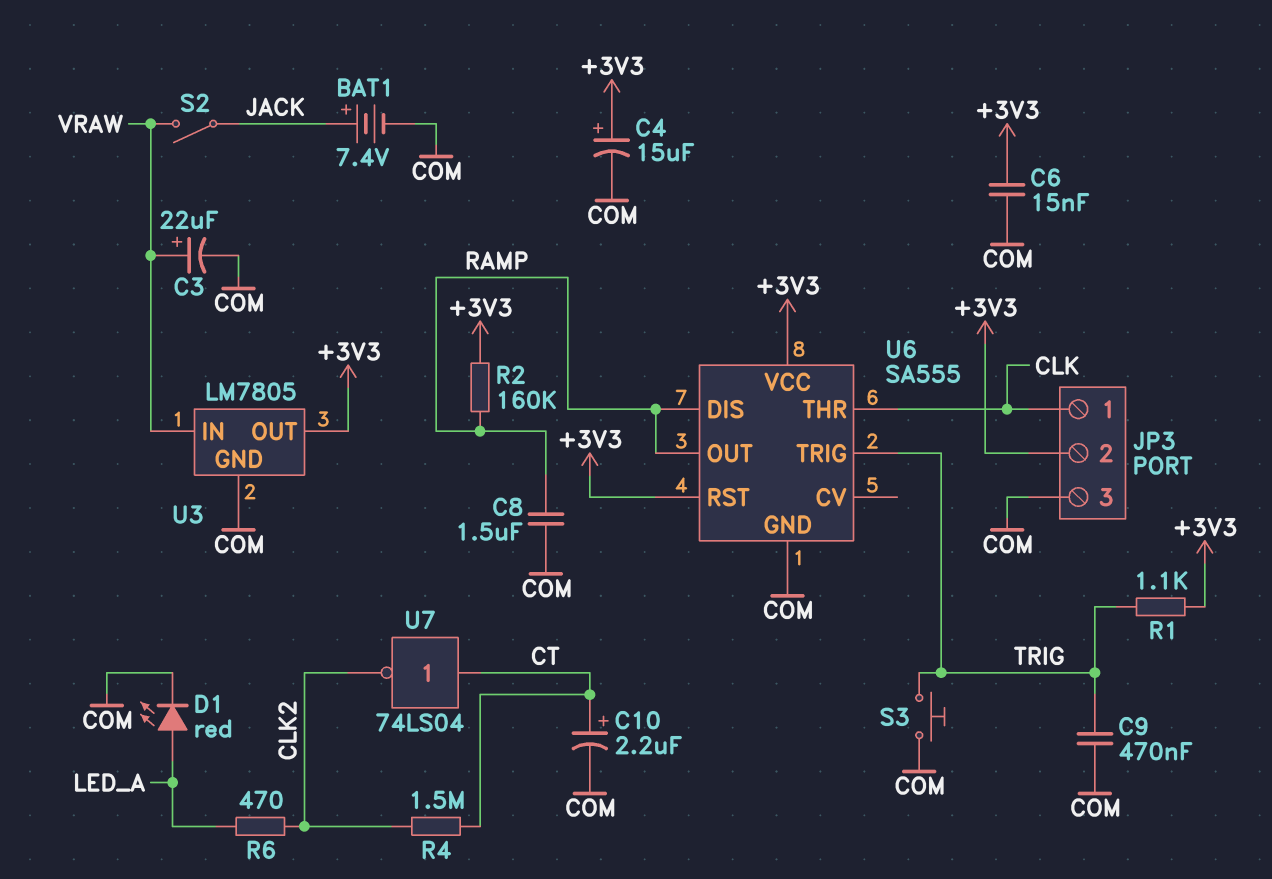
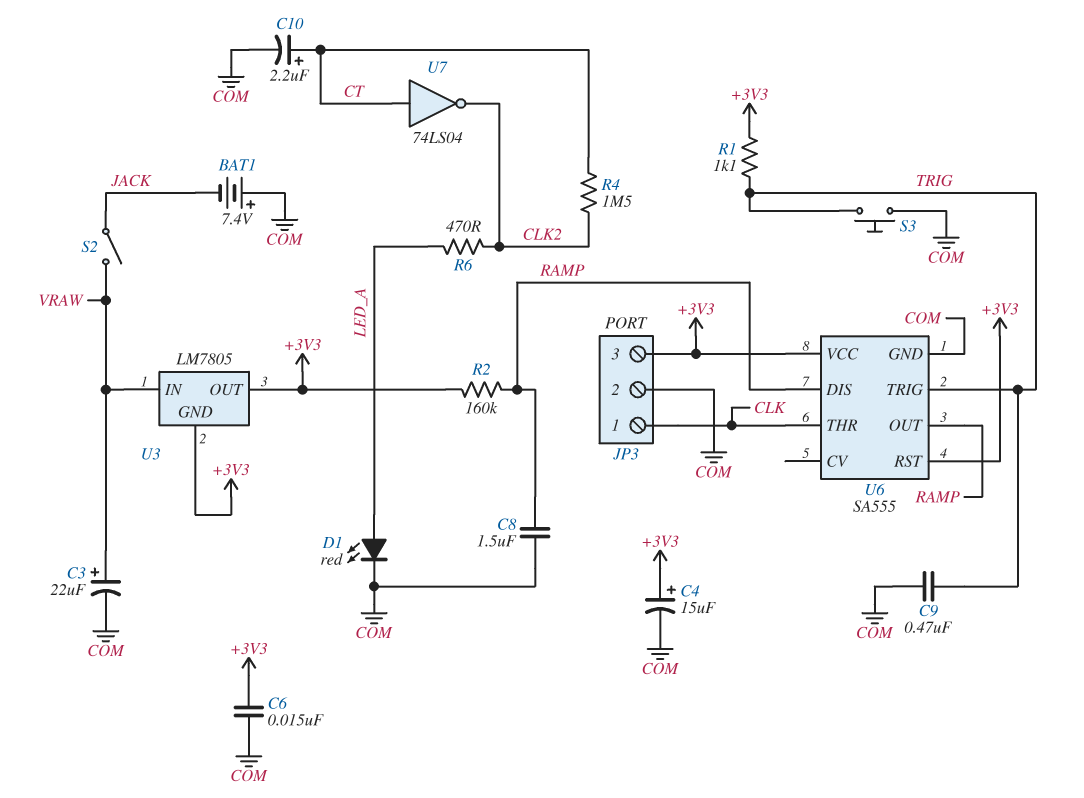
BAT1: 7.4V (plus JACK, minus COM) -> 7.4V (plus COM, minus JACK)
JP3 pin 2: +3V3 -> COM
JP3 pin 3: COM -> +3V3
U3 pin GND: COM -> +3V3

